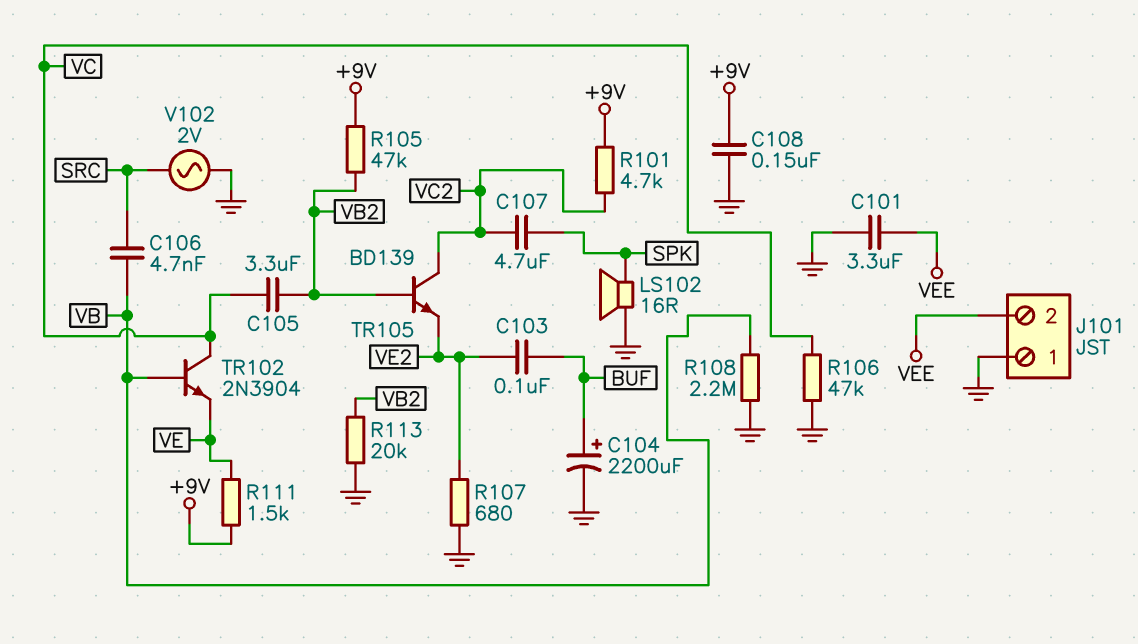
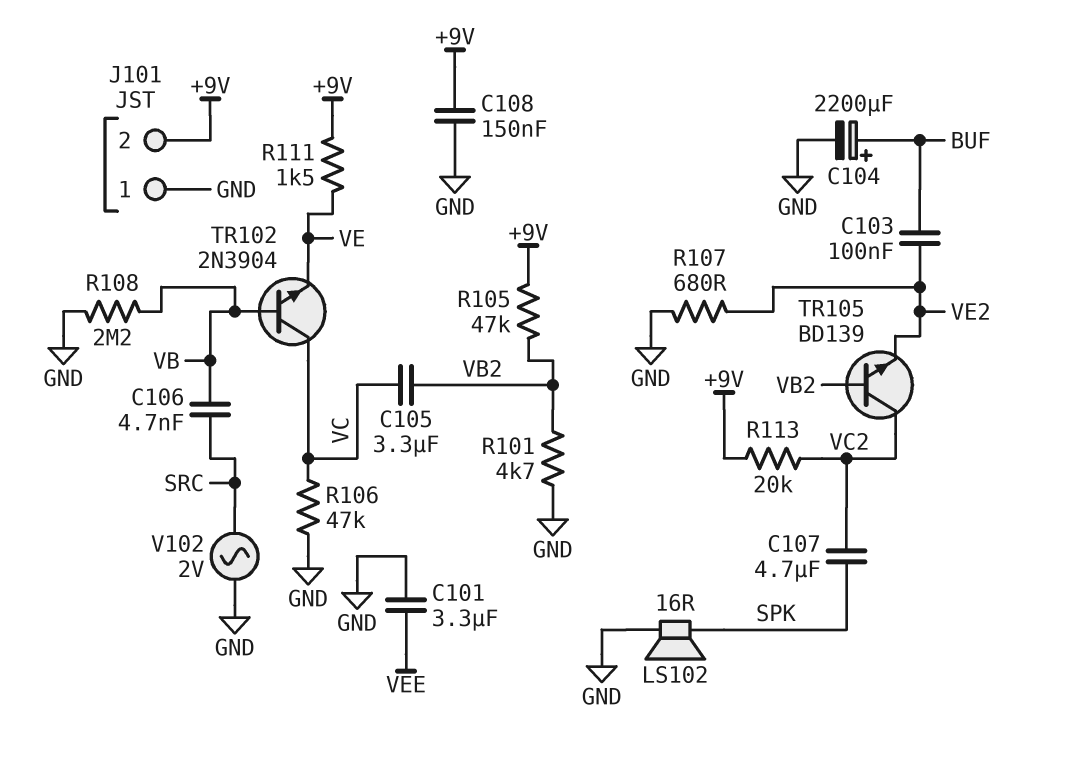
J101 pin 2: VEE -> +9V
R101: 4.7k (+9V, VC2) -> 4.7k (GND, VB2)
R113: 20k (GND, VB2) -> 20k (+9V, VC2)

